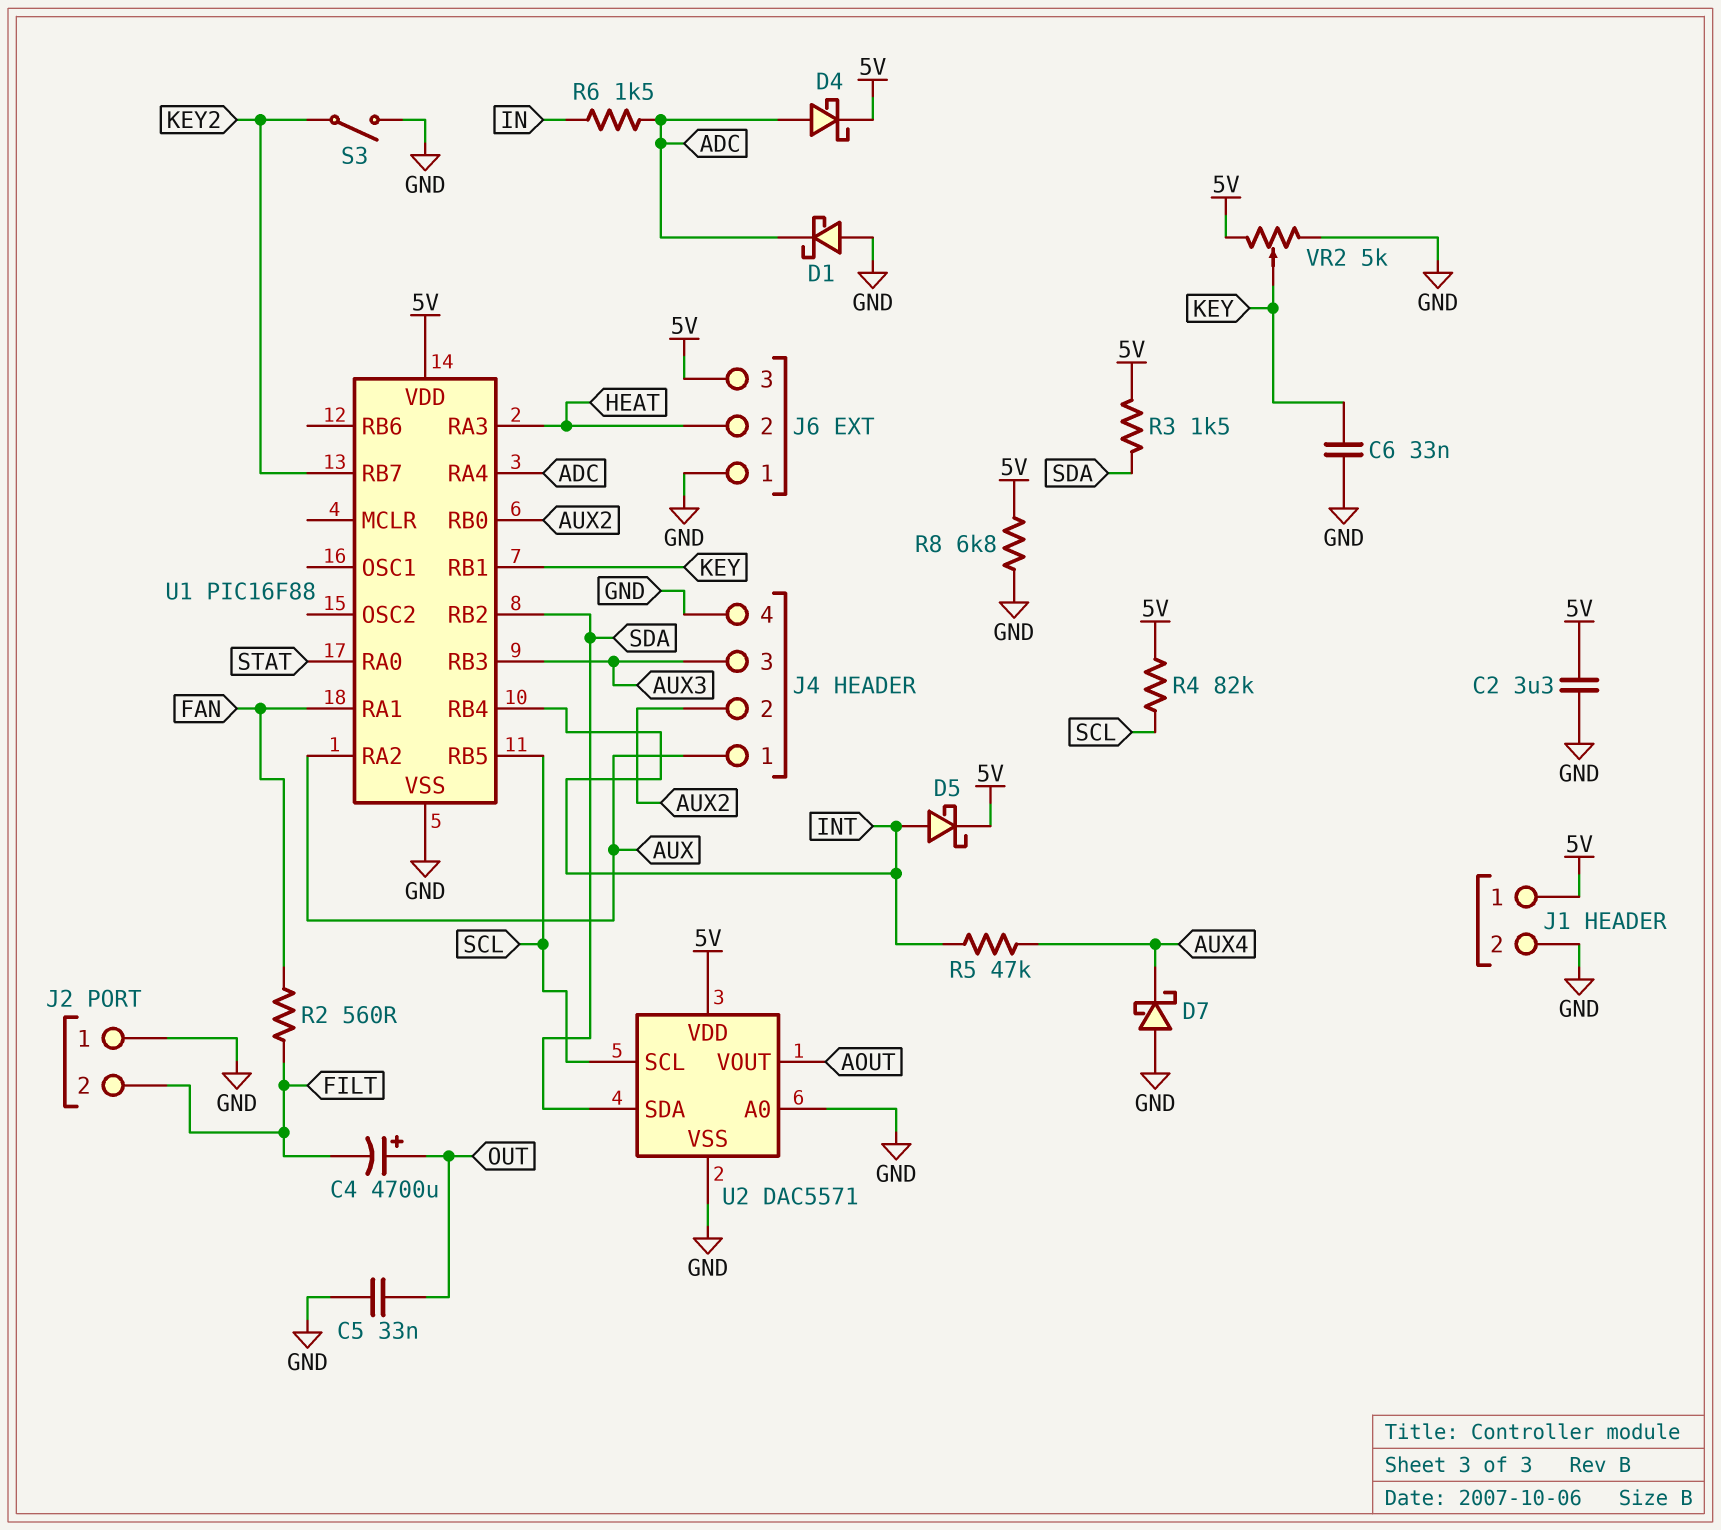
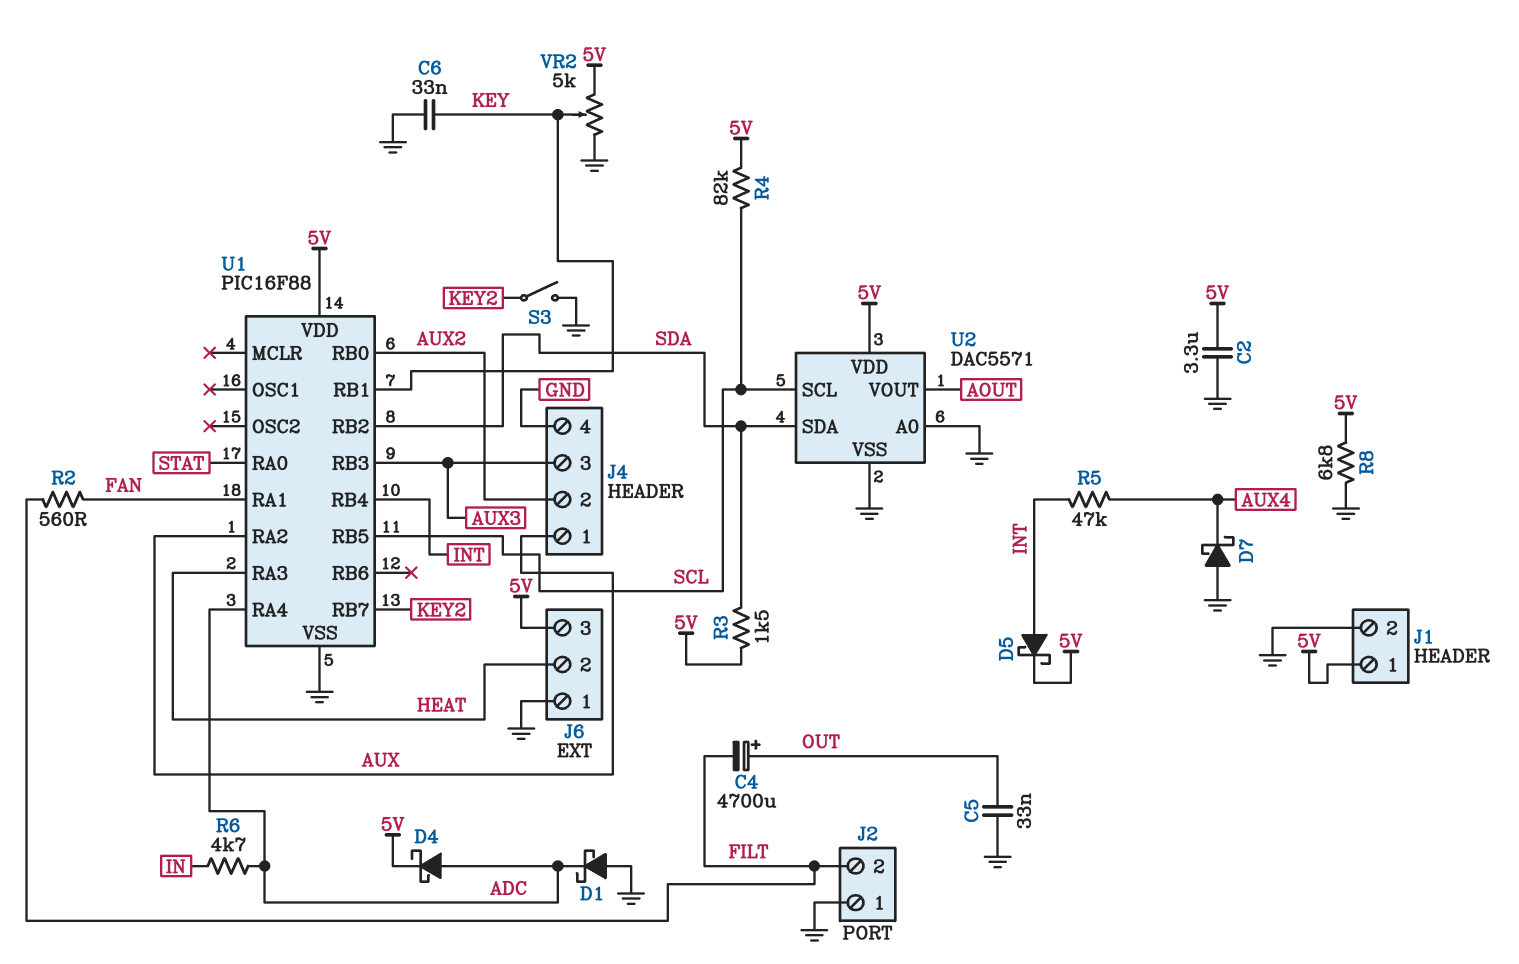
R6: 1.5k (ADC, IN) -> 4.7k (ADC, IN)

